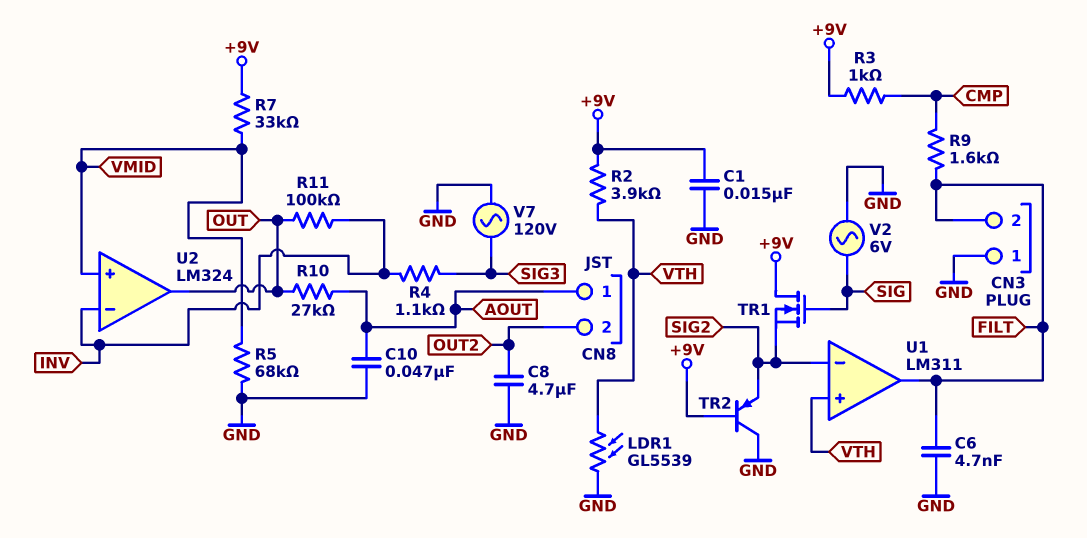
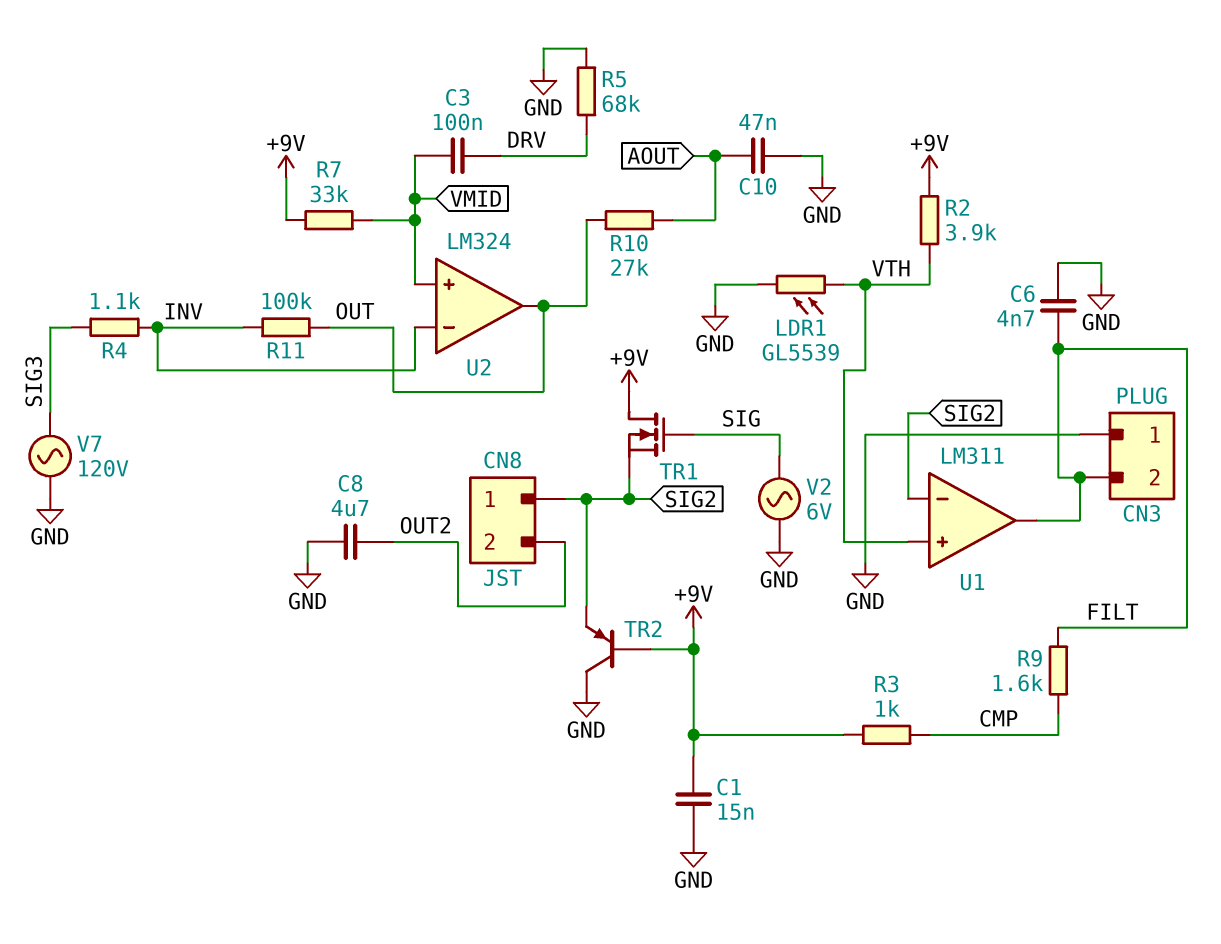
C3: none -> 100nF (DRV, VMID)
CN8 pin 1: AOUT -> SIG2
R5: 68k (GND, VMID) -> 68k (DRV, GND)

